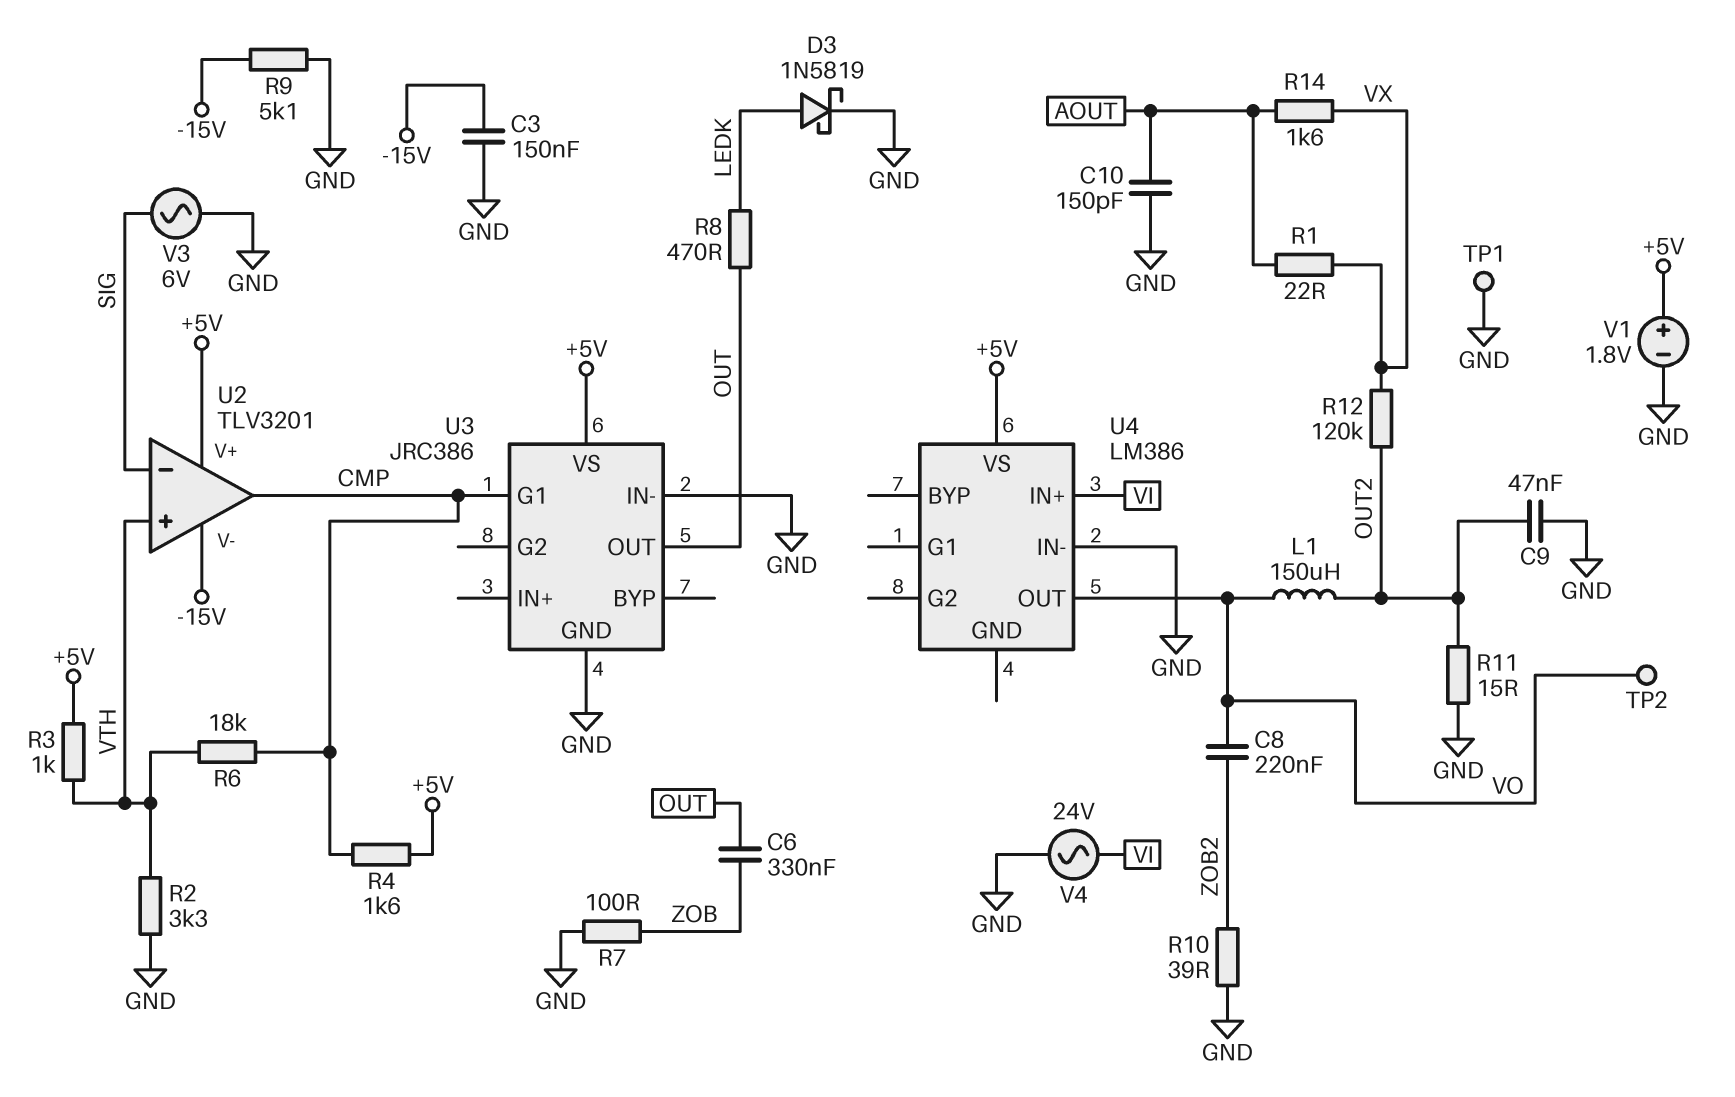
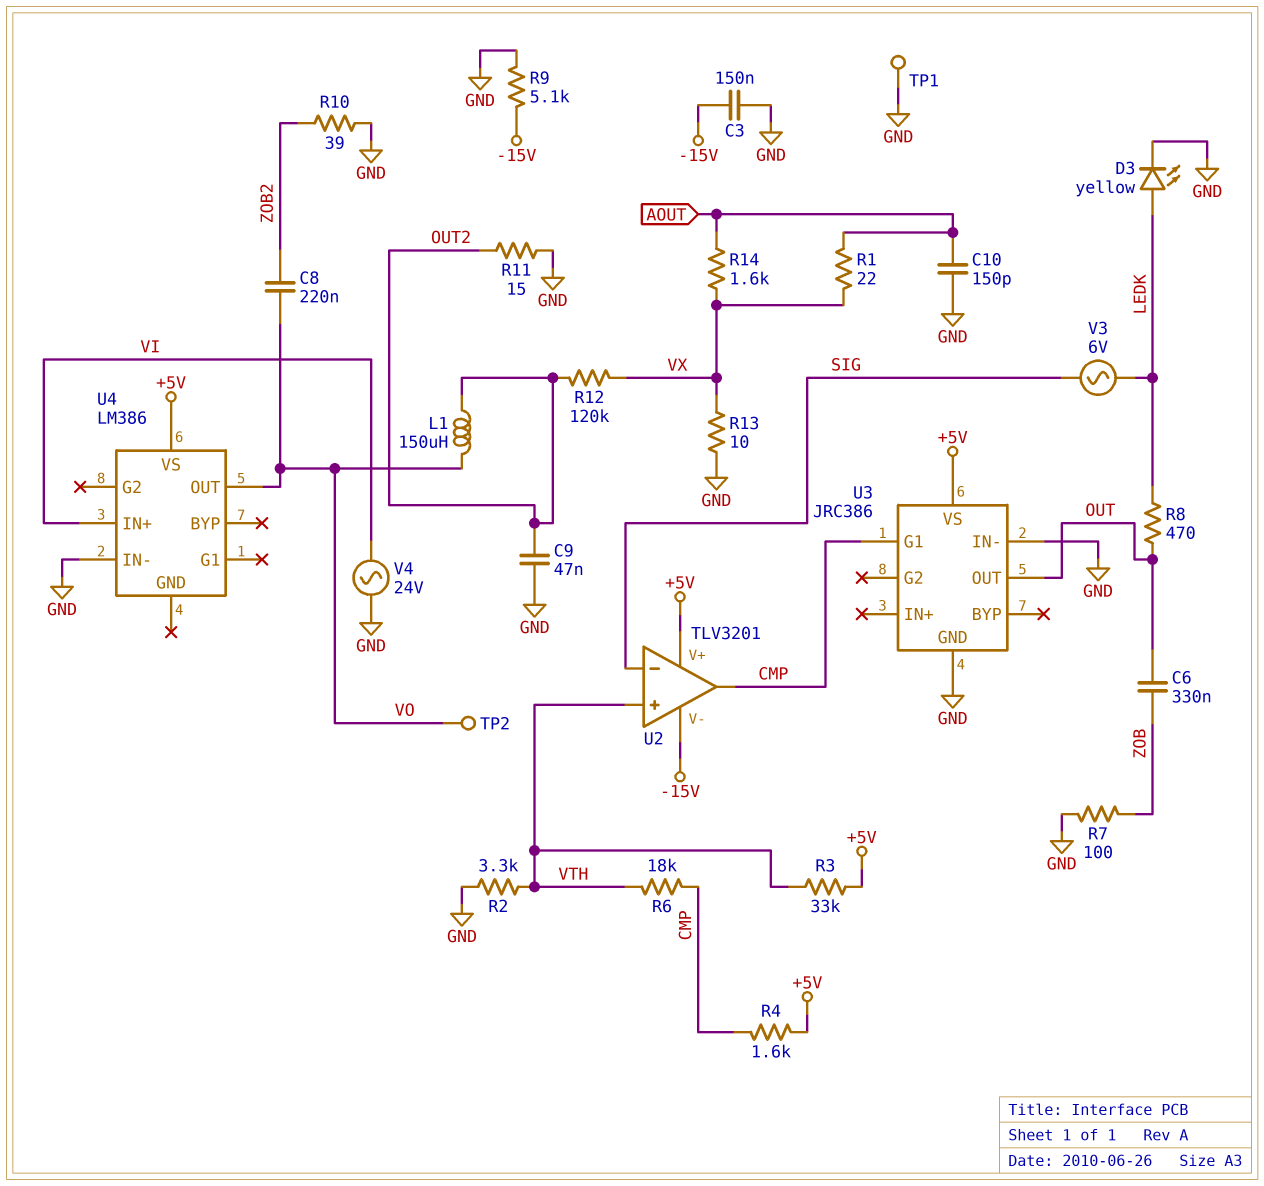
D3: schottky 1N5819 (A LEDK, K GND) -> LED yellow (A LEDK, K GND)
R3: 1k (+5V, VTH) -> 33k (+5V, VTH)
R13: none -> 10 (GND, VX)
V1: 1.8V (plus +5V, minus GND) -> none
V3: AC 6V (GND, SIG) -> AC 6V (LEDK, SIG)

